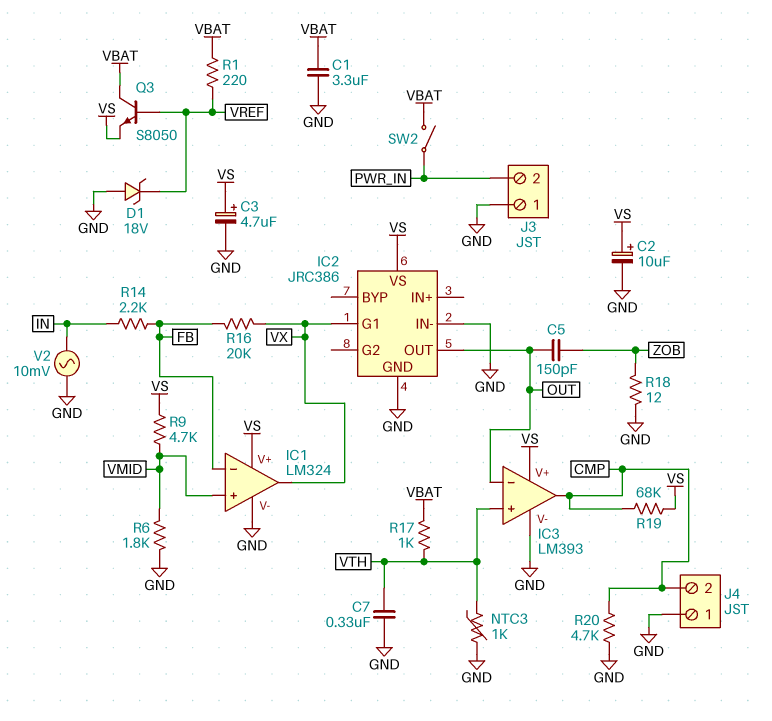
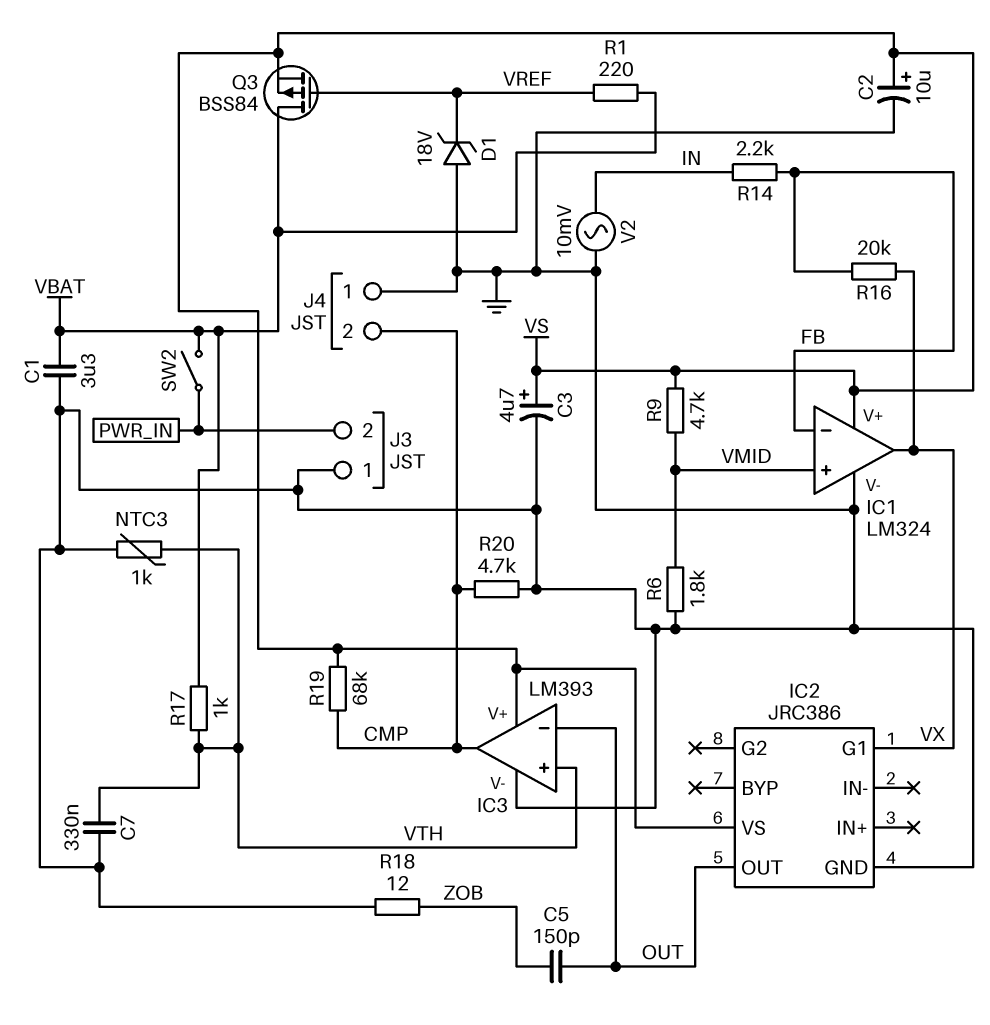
IC2 pin IN-: GND -> none
Q3: NPN S8050 (B VREF, C VBAT, E VS) -> PMOS BSS84 (G VREF, D VBAT, S VS)

